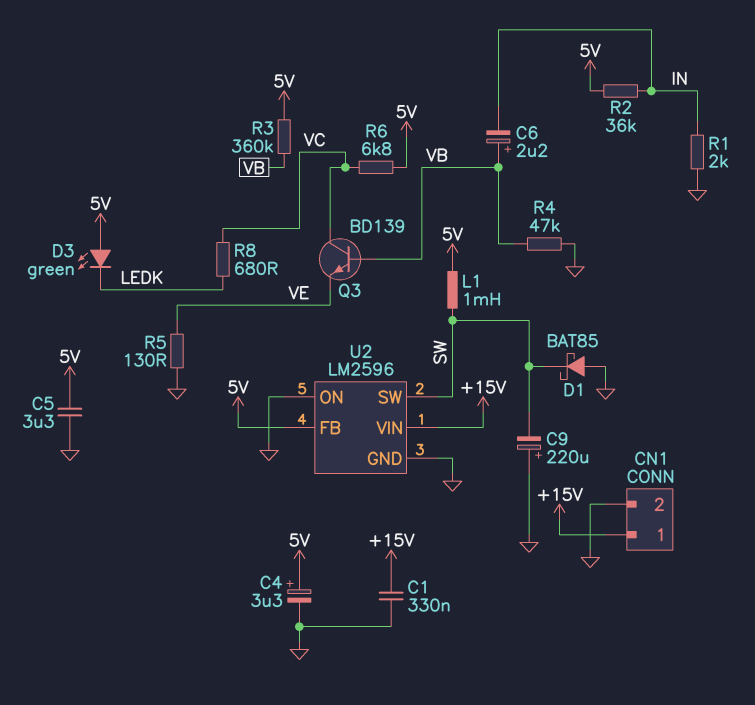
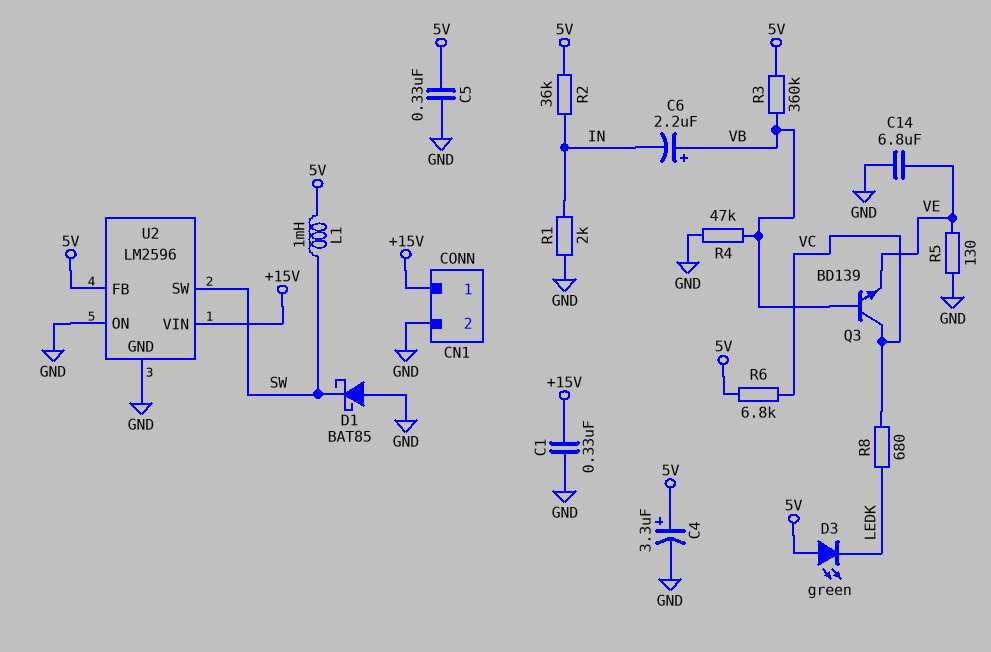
C5: 3.3uF (5V, GND) -> 330nF (5V, GND)
C9: 220uF (plus GND, minus SW) -> none
C14: none -> 6.8uF (GND, VE)

